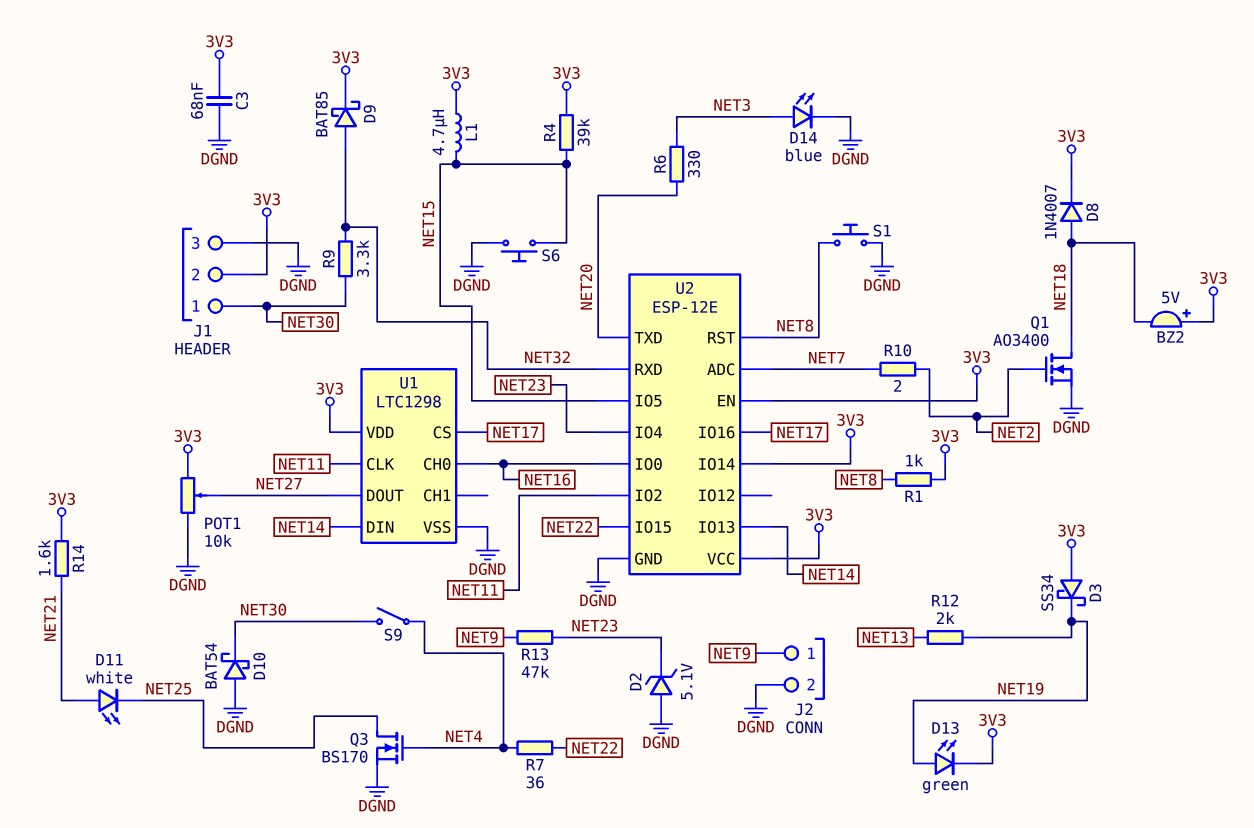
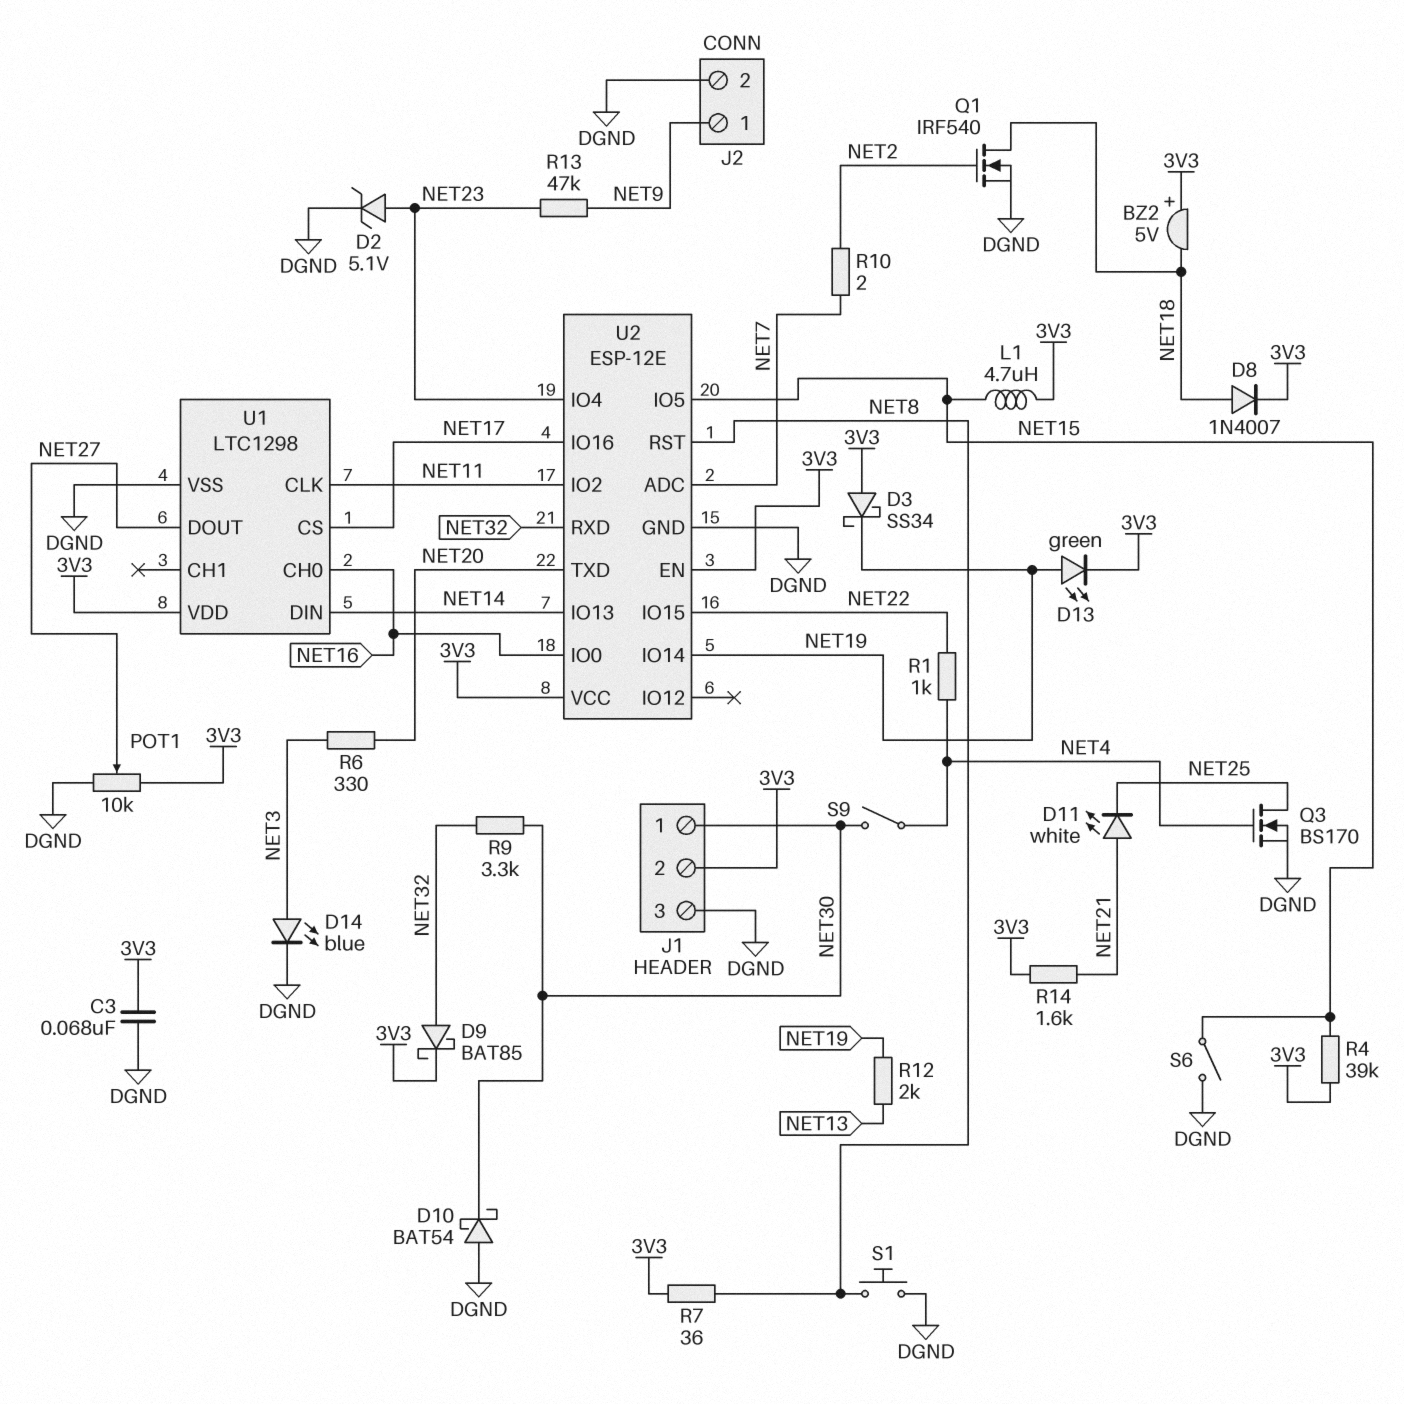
D2: zener 5.1V (A DGND, K NET23) -> zener 5.1V (A NET23, K DGND)
Q1: NMOS AO3400 (G NET2, D NET18, S DGND) -> NMOS IRF540 (G NET2, D NET18, S DGND)
R1: 1k (3V3, NET8) -> 1k (NET4, NET22)
R7: 36 (NET4, NET22) -> 36 (3V3, NET8)
S6: button (DGND, NET15) -> switch (DGND, NET15)
U2 pin IO14: 3V3 -> NET19

